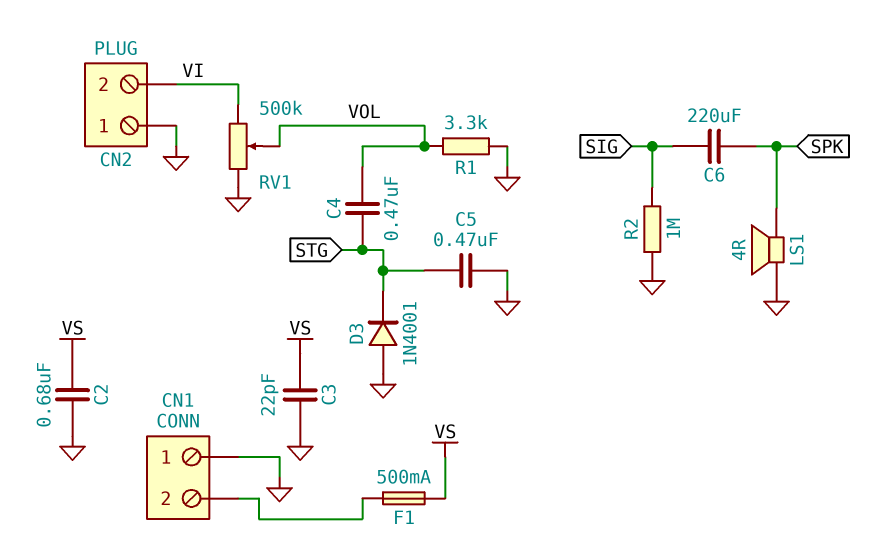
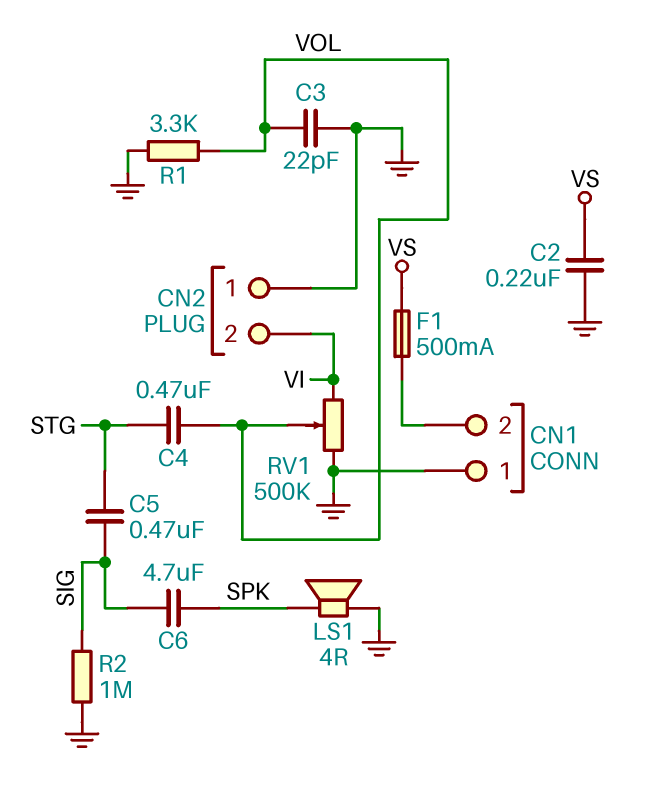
C2: 680nF (GND, VS) -> 220nF (GND, VS)
C3: 22pF (GND, VS) -> 22pF (GND, VOL)
C5: 470nF (GND, STG) -> 470nF (SIG, STG)
C6: 220uF (SIG, SPK) -> 4.7uF (SIG, SPK)
D3: diode 1N4001 (A GND, K STG) -> none

